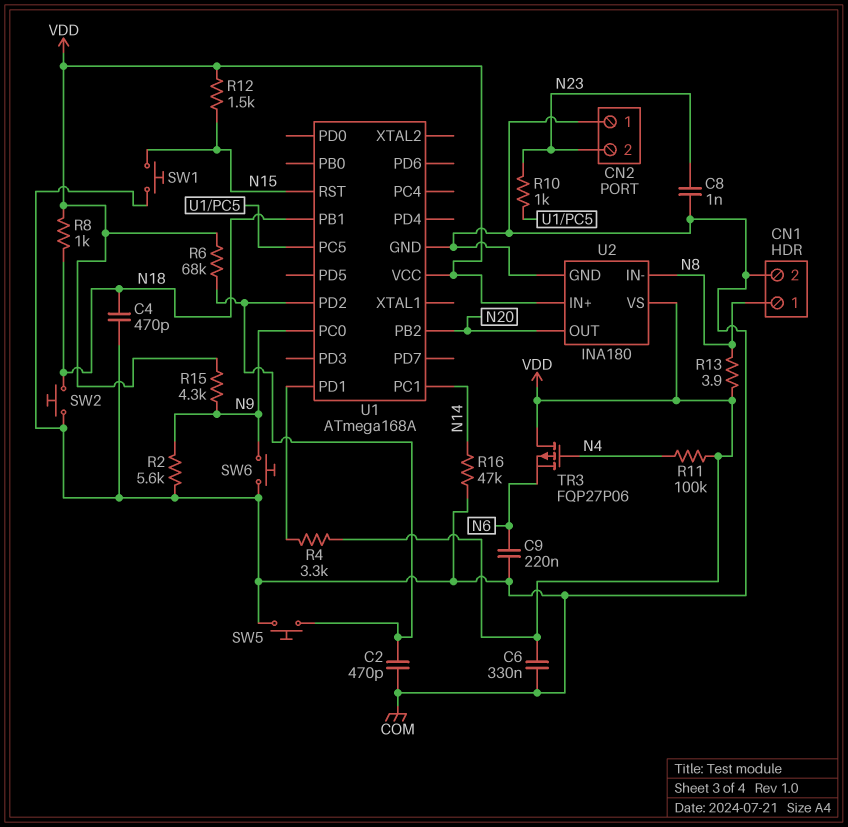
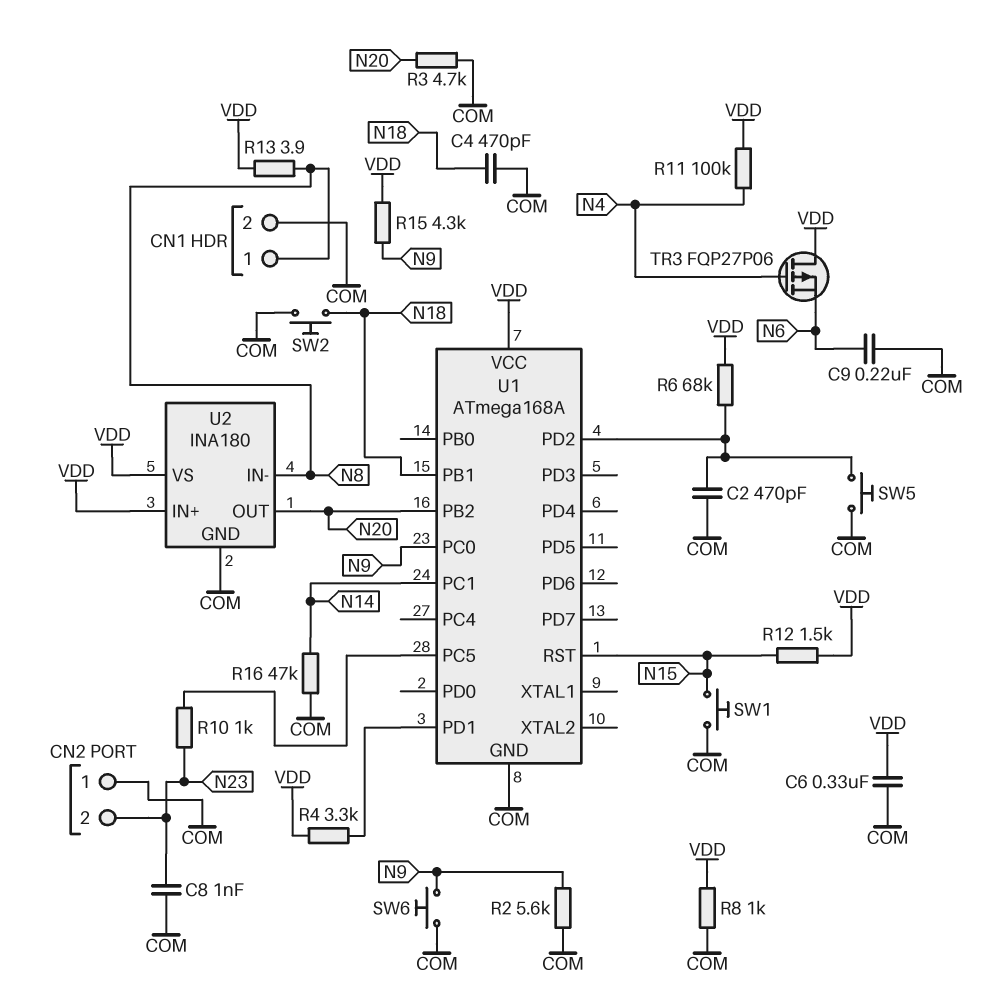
R3: none -> 4.7k (COM, N20)
R8: 1k (N18, VDD) -> 1k (COM, VDD)

